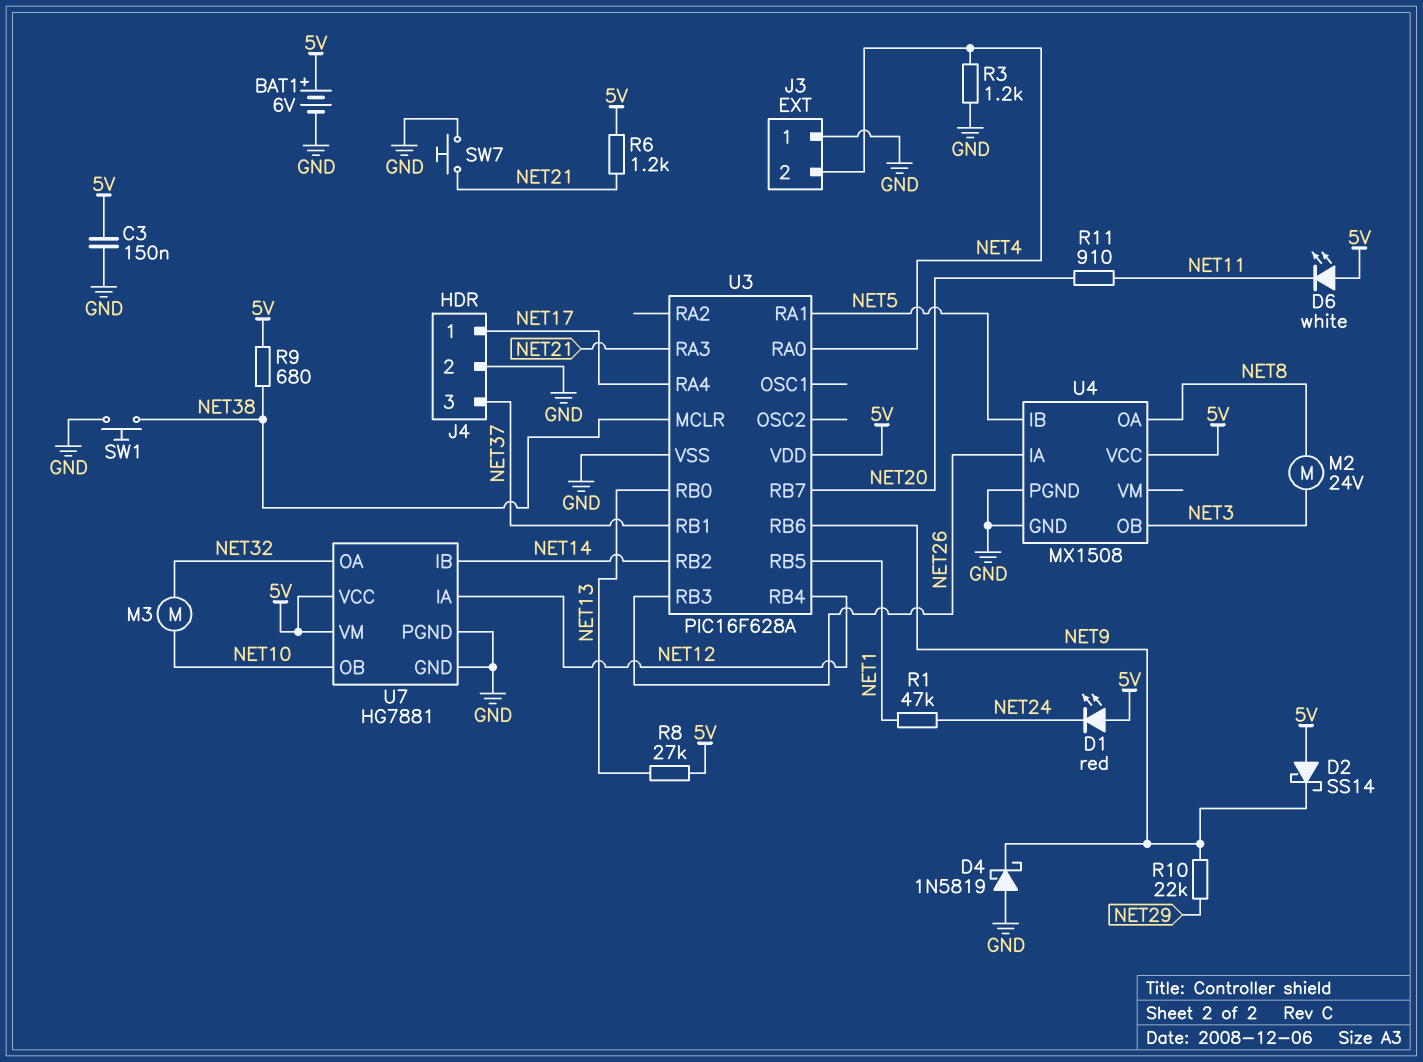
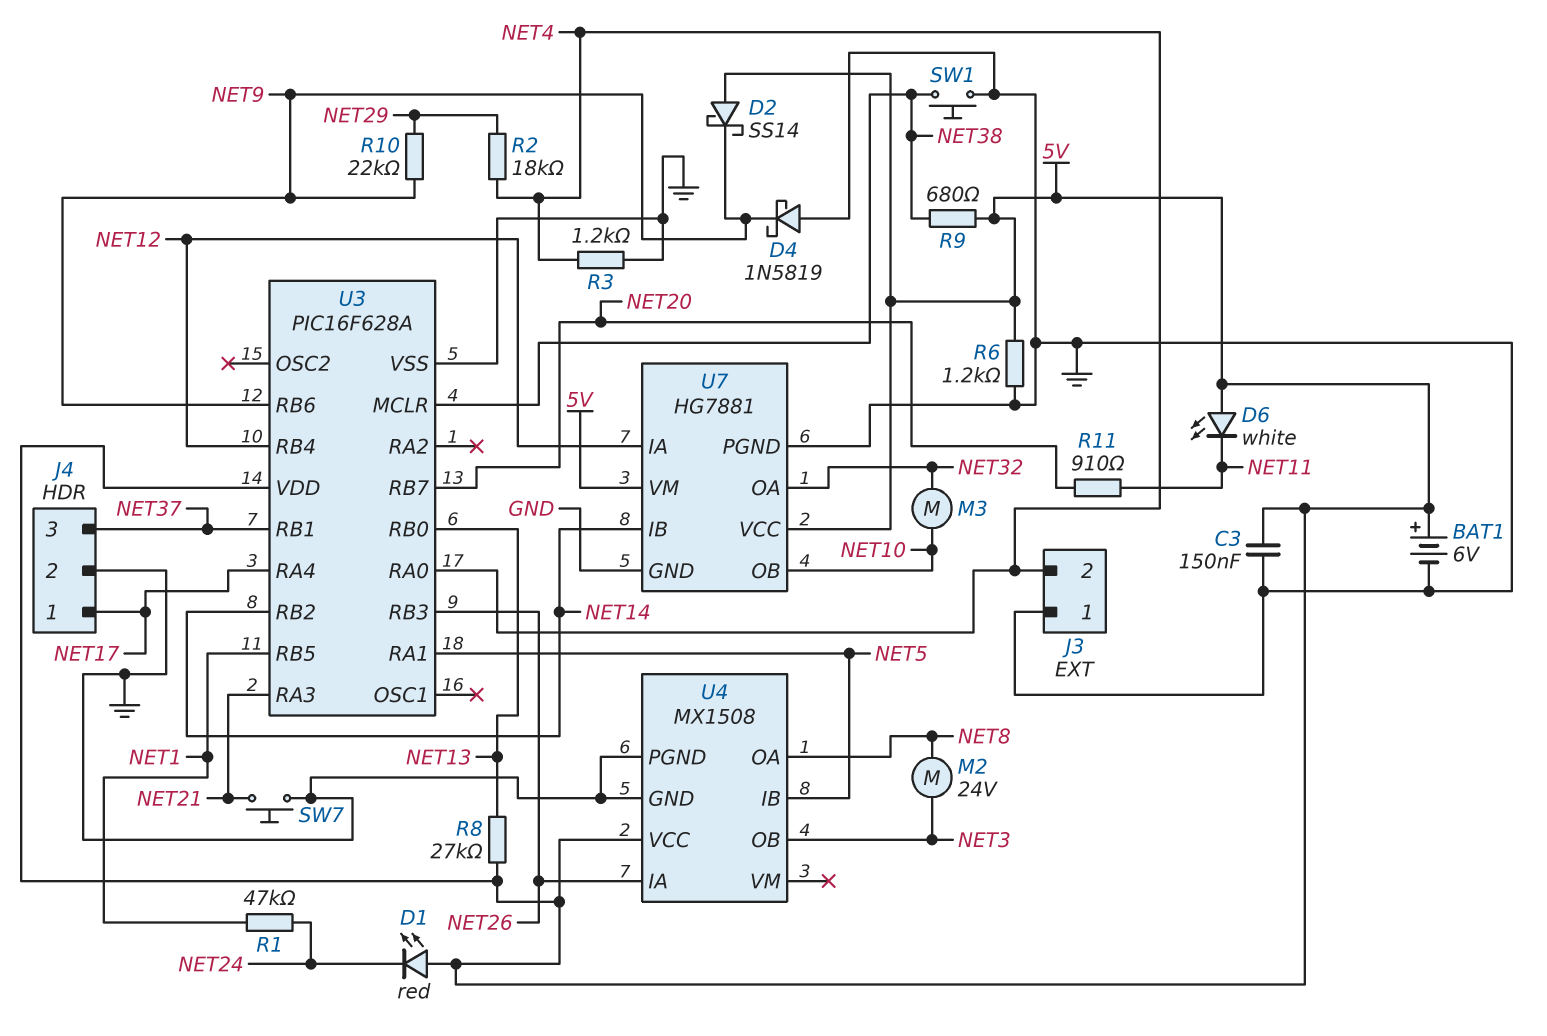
R2: none -> 18k (NET4, NET29)
R6: 1.2k (5V, NET21) -> 1.2k (5V, GND)

